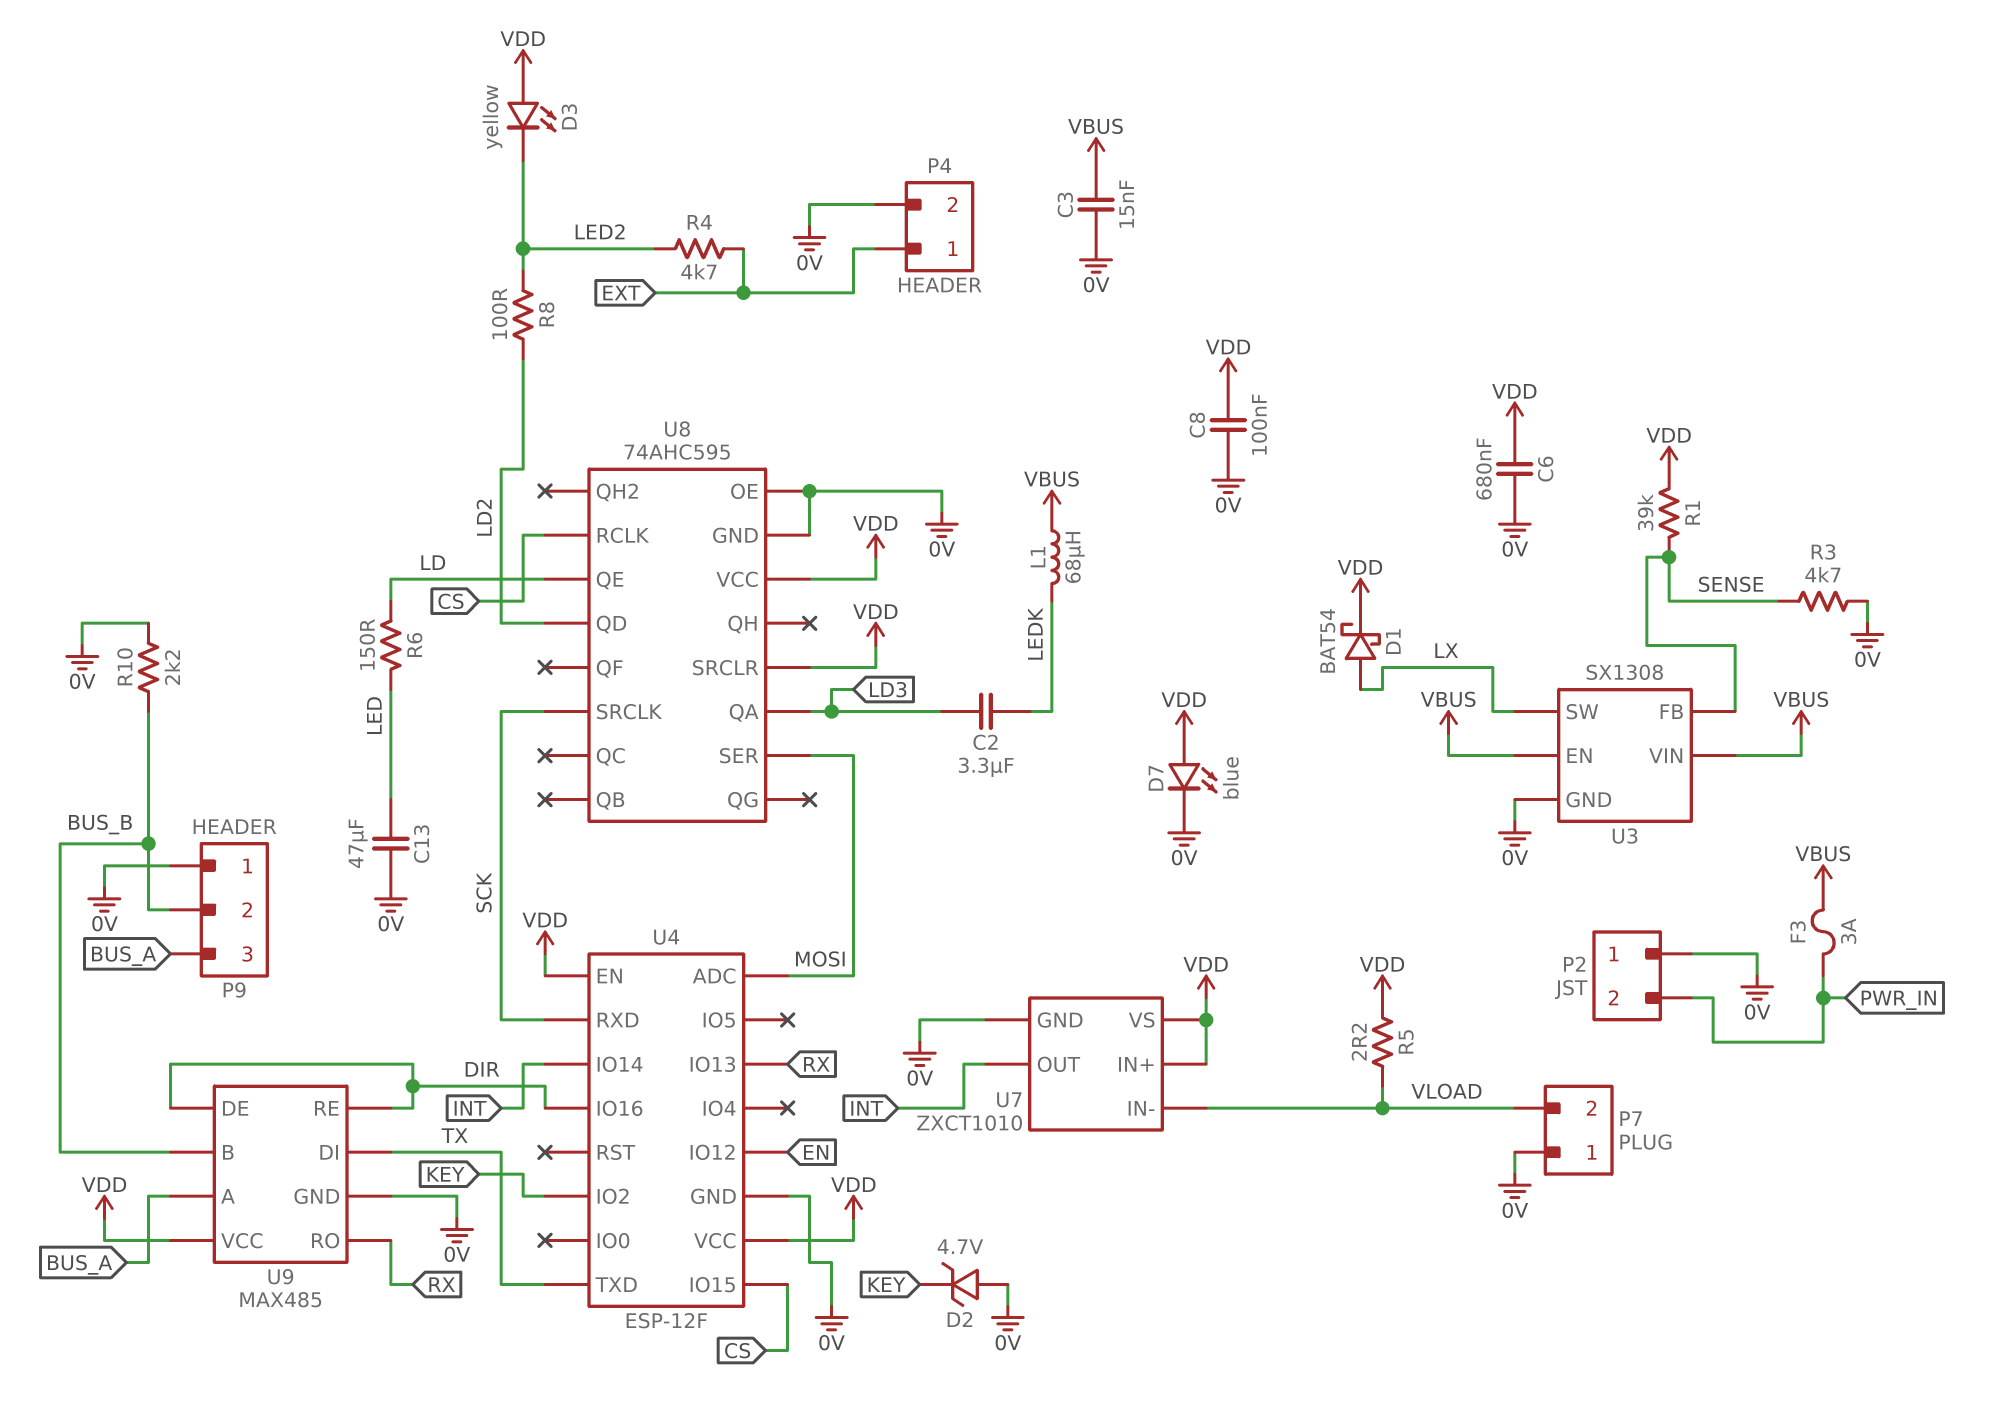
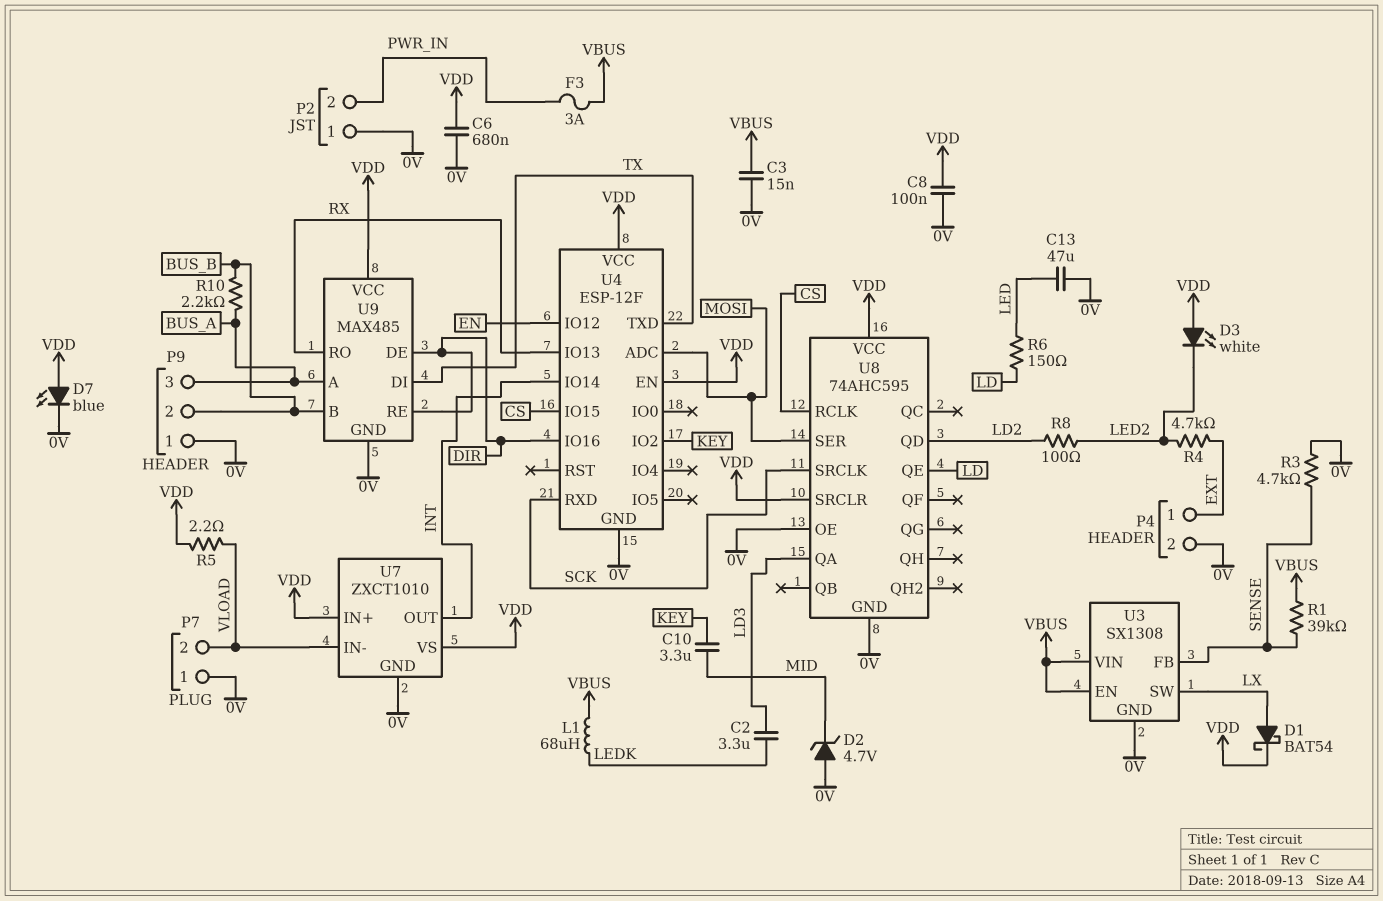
C10: none -> 3.3uF (KEY, MID)
D2: zener 4.7V (A 0V, K KEY) -> zener 4.7V (A 0V, K MID)
D3: LED yellow (A VDD, K LED2) -> LED white (A VDD, K LED2)
R1: 39k (SENSE, VDD) -> 39k (SENSE, VBUS)
R10: 2.2k (0V, BUS_B) -> 2.2k (BUS_A, BUS_B)

